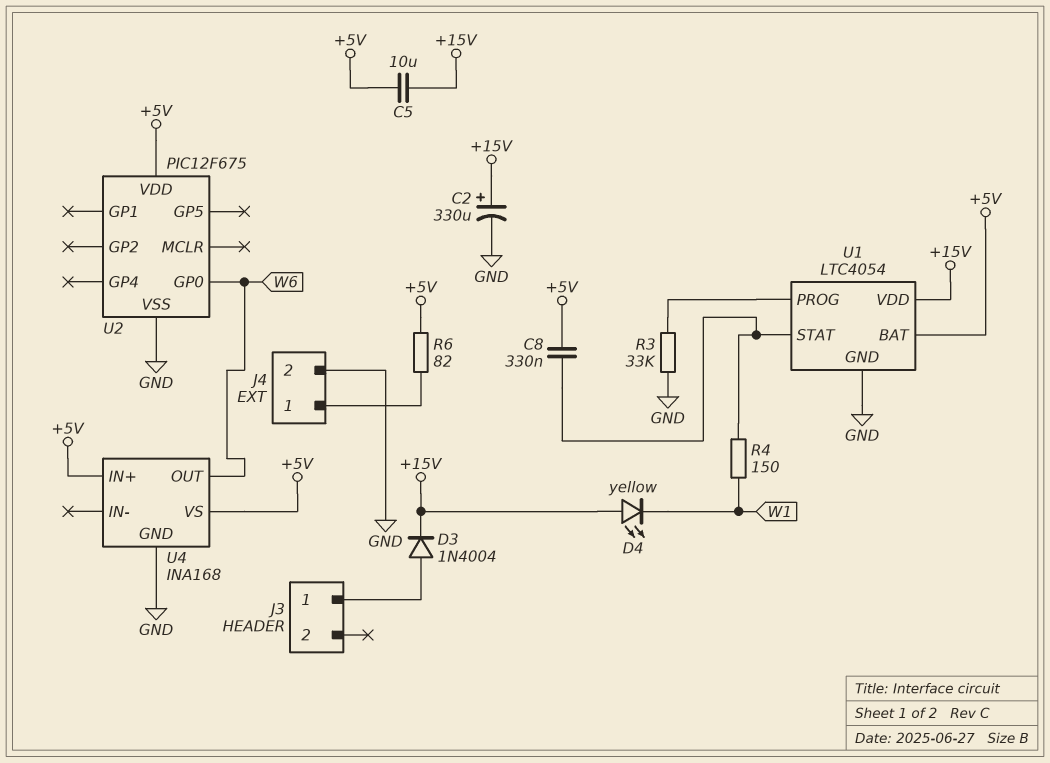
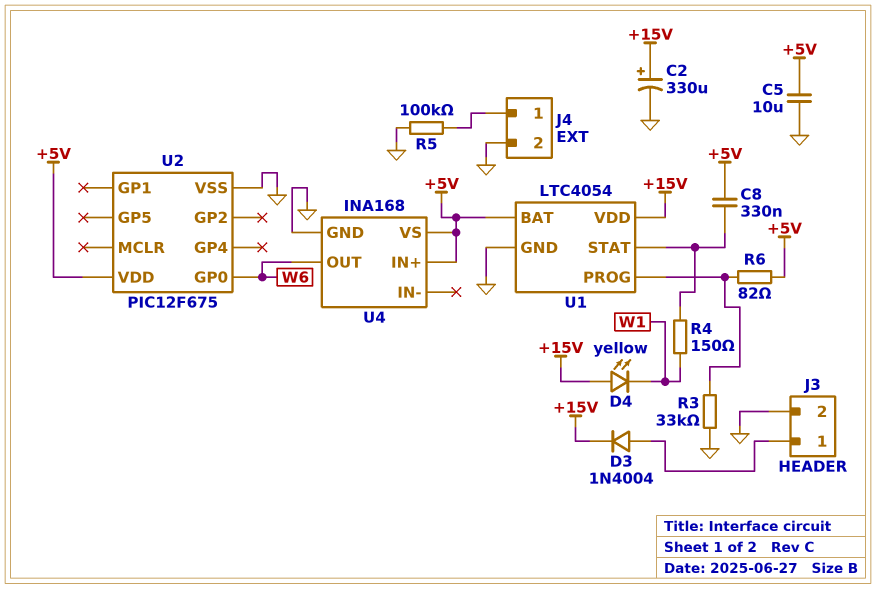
C5: 10uF (+5V, +15V) -> 10uF (+5V, GND)
J3 pin 2: none -> GND
R5: none -> 100k (GND, J4/1)
R6: 82 (+5V, J4/1) -> 82 (+5V, U1/PROG)

